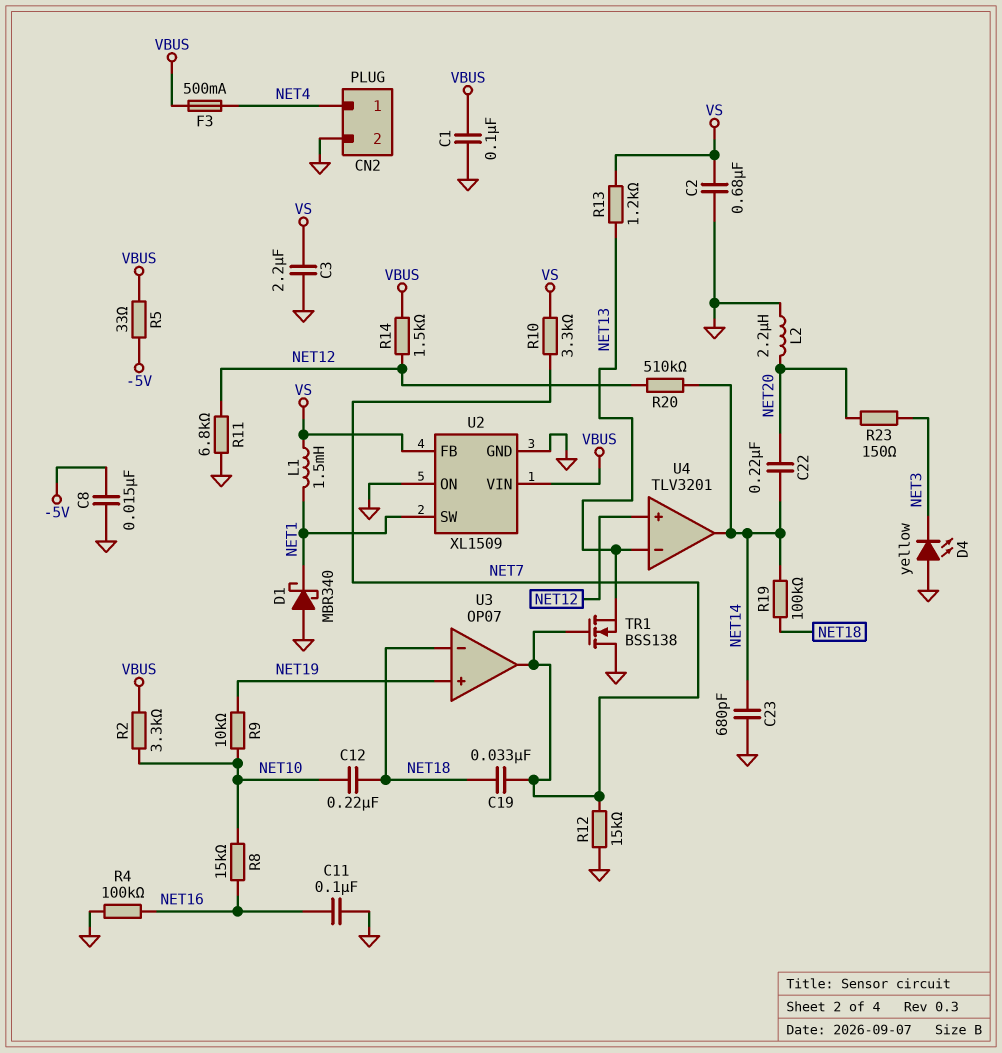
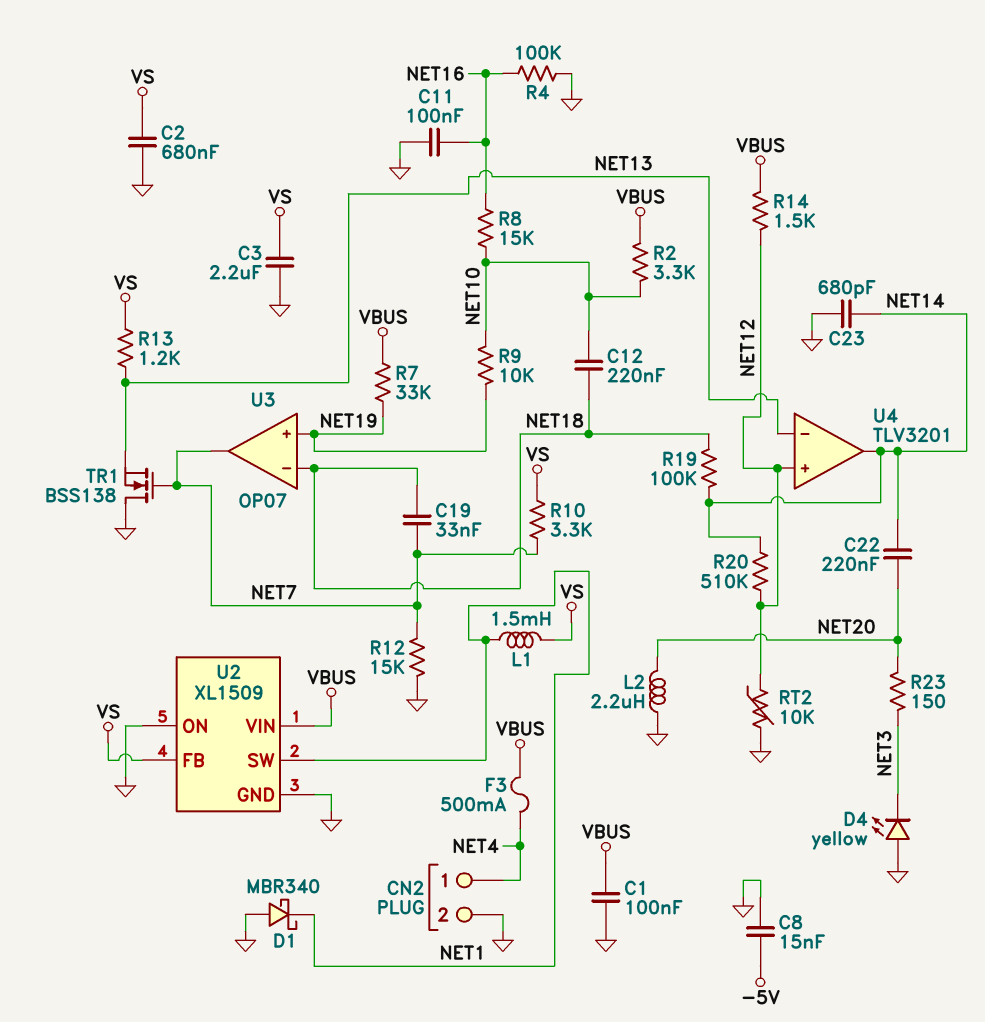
R5: 33 (-5V, VBUS) -> none
R7: none -> 33k (NET19, VBUS)
R11: 6.8k (GND, NET12) -> none
RT2: none -> 10k (GND, NET12)

